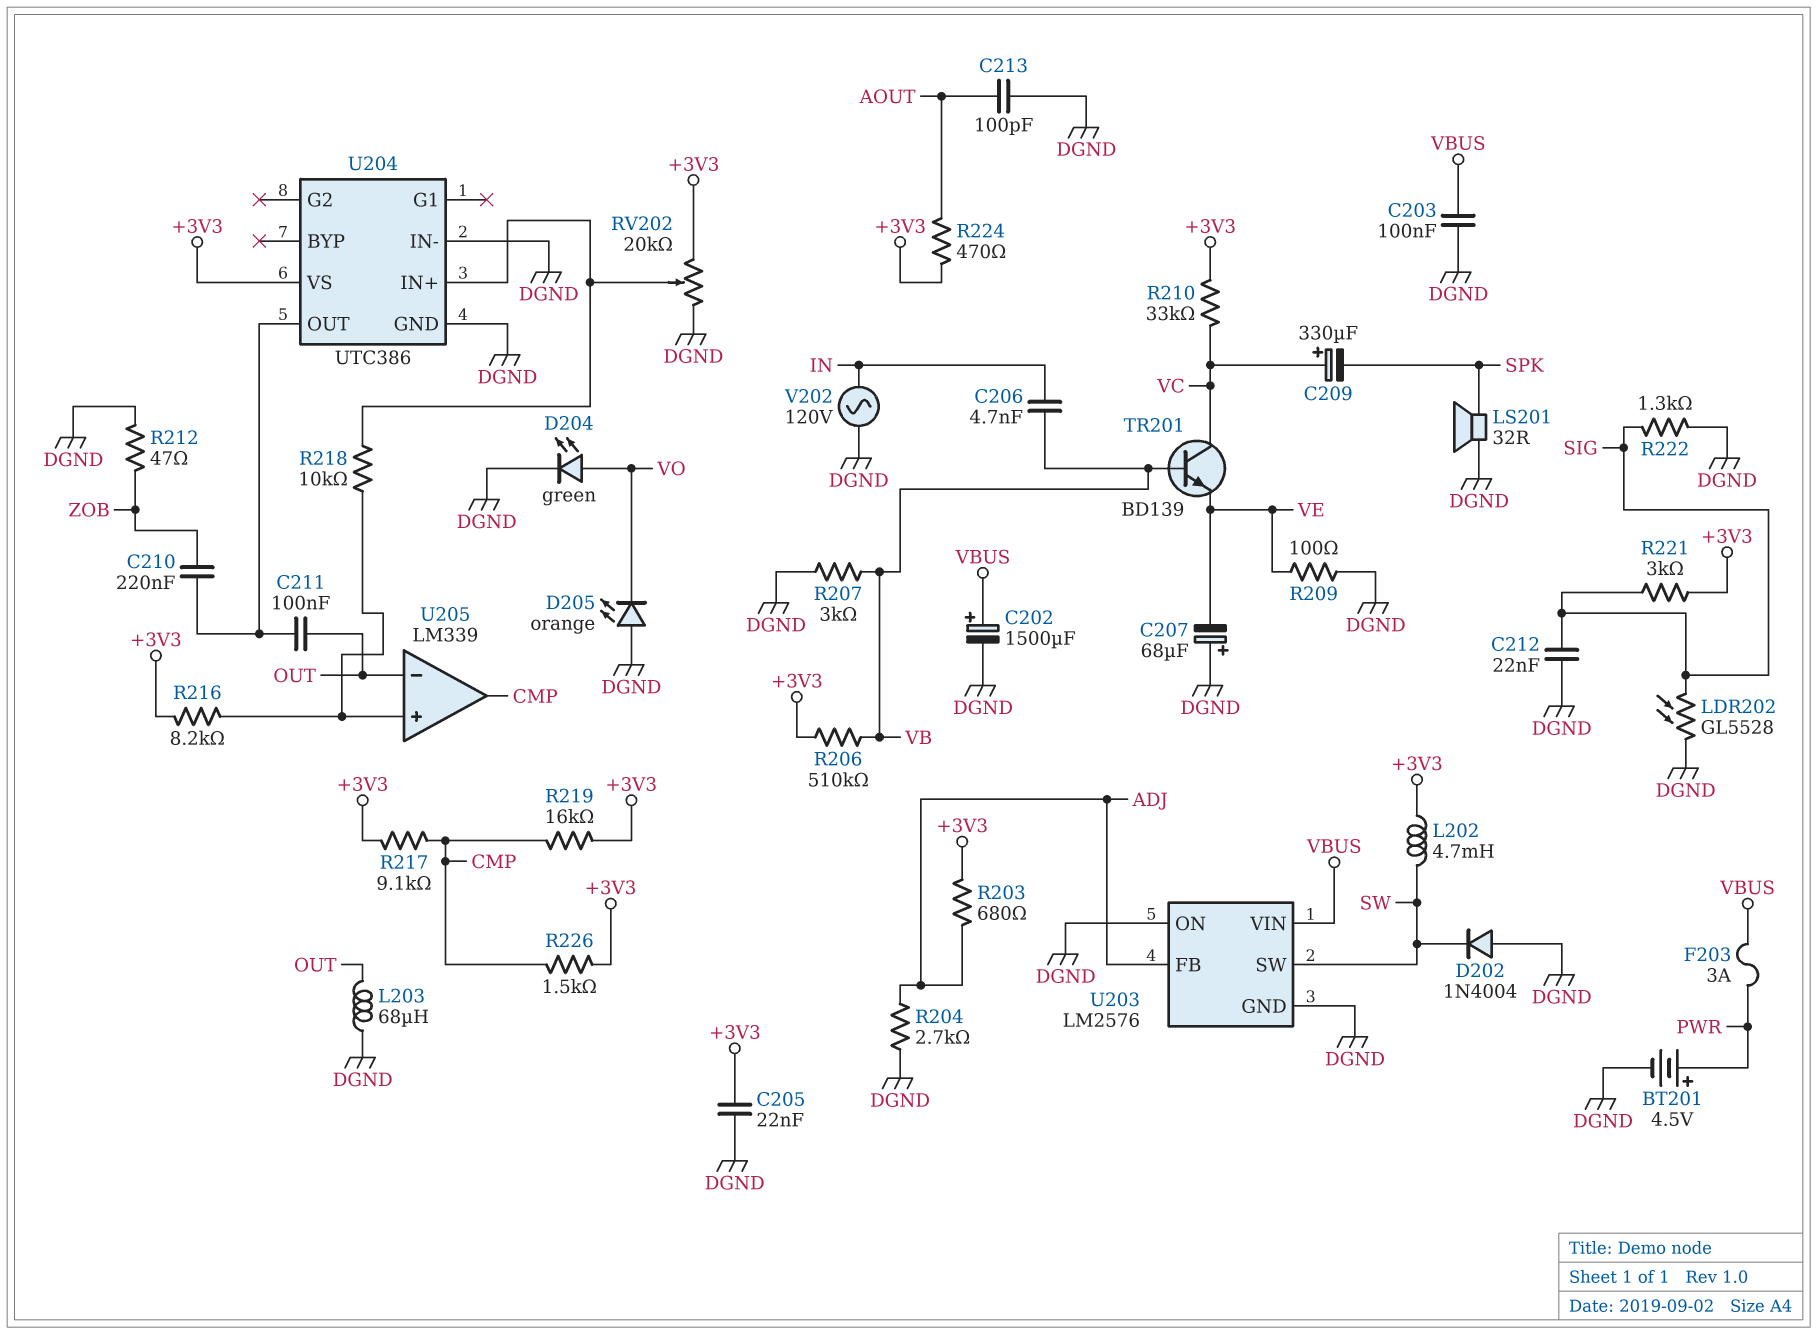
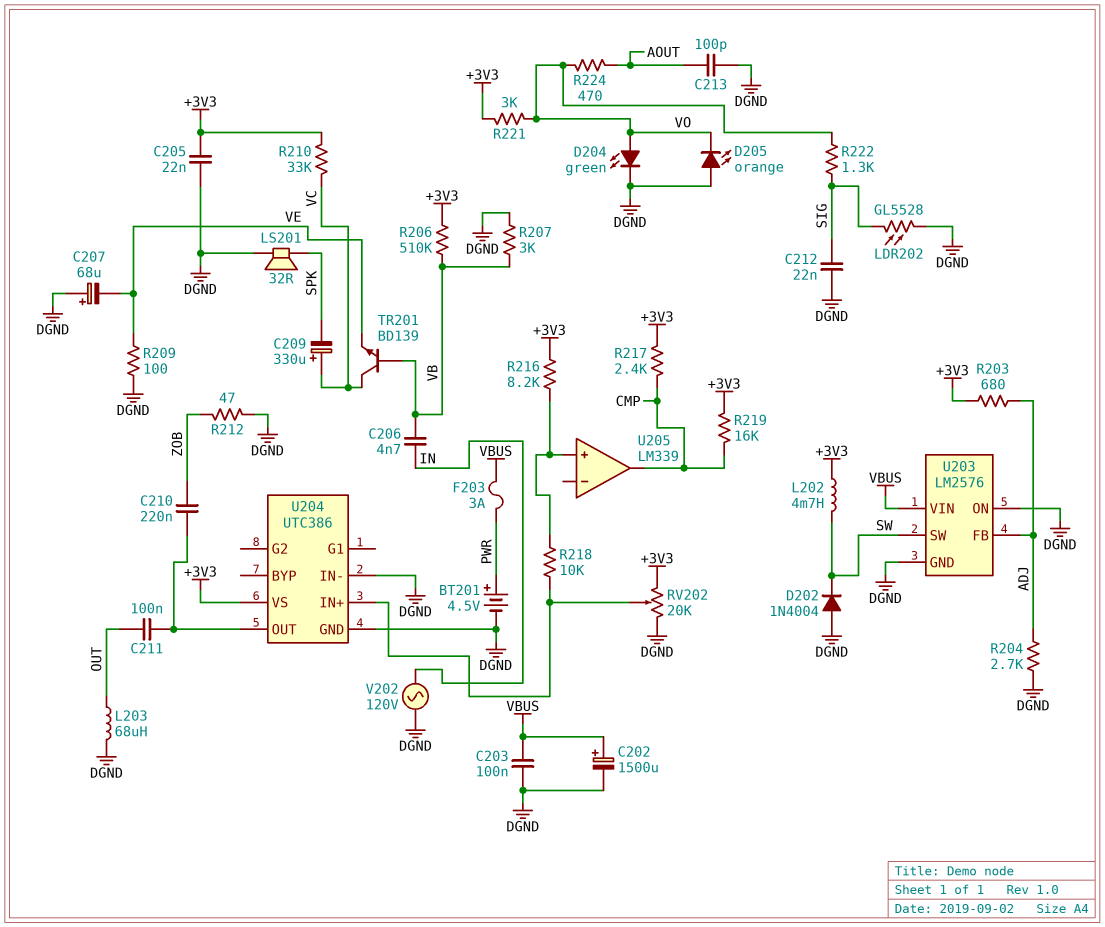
R217: 9.1k (+3V3, CMP) -> 2.4k (+3V3, CMP)
R221: 3k (+3V3, SIG) -> 3k (+3V3, VO)
R222: 1.3k (DGND, SIG) -> 1.3k (SIG, VO)
R224: 470 (+3V3, AOUT) -> 470 (AOUT, VO)
R226: 1.5k (+3V3, CMP) -> none
U205 pin in-: OUT -> none

